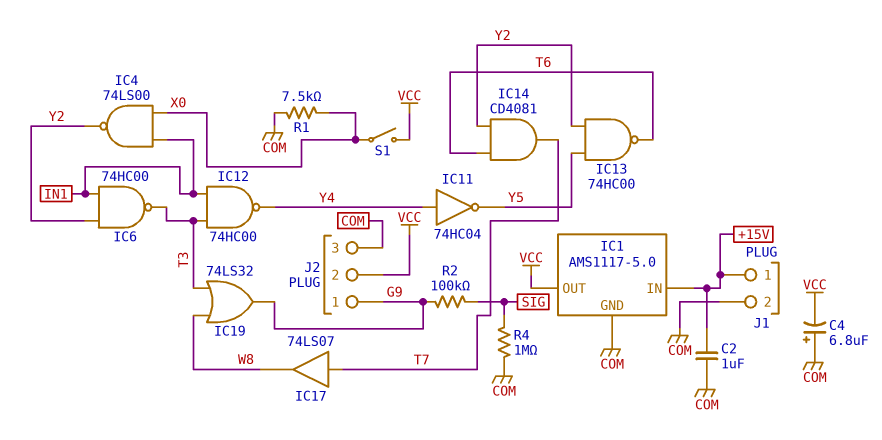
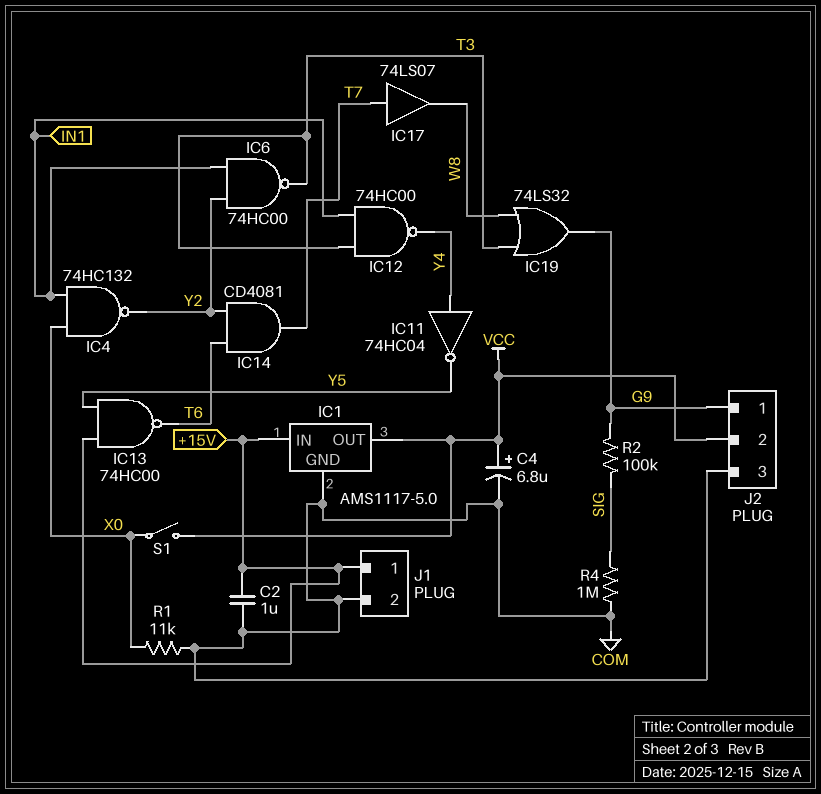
C4: 6.8uF (plus COM, minus VCC) -> 6.8uF (plus VCC, minus COM)
IC4: NAND 74LS00 (in IN1, in X0, out Y2) -> NAND 74HC132 (in IN1, in X0, out Y2)
IC13: NAND 74HC00 (in Y2, in Y5, out T6) -> NAND 74HC00 (in +15V, in Y5, out T6)
R1: 7.5k (COM, X0) -> 11k (COM, X0)

